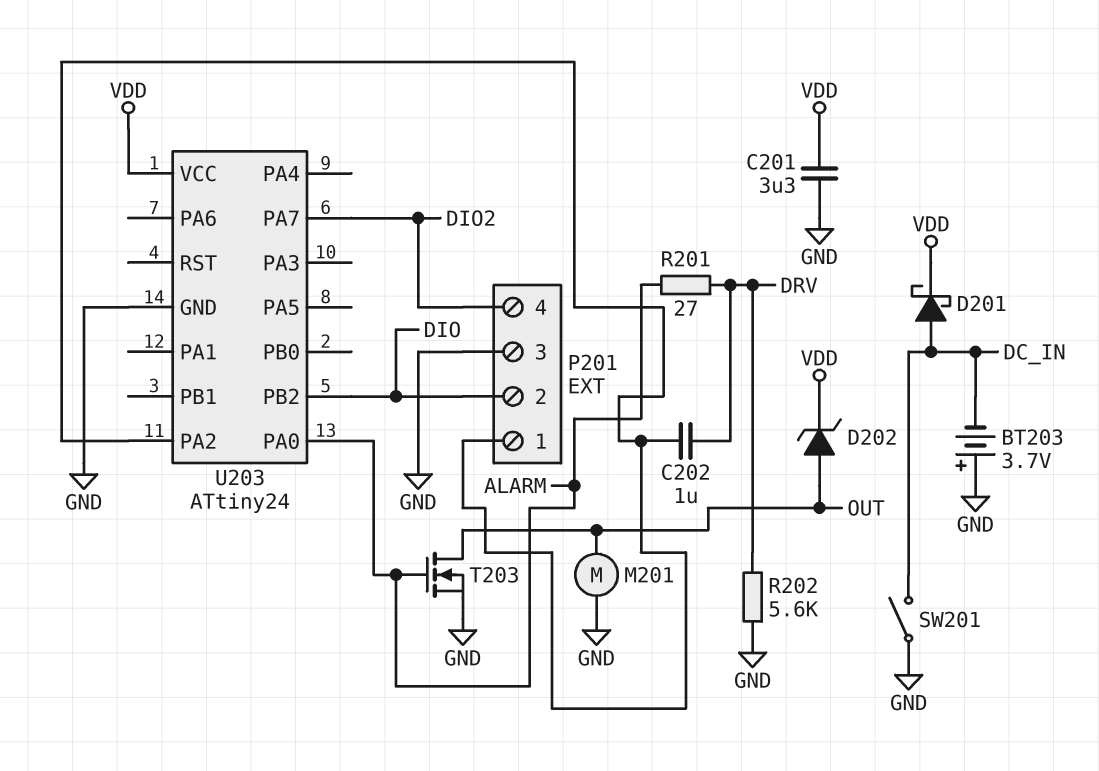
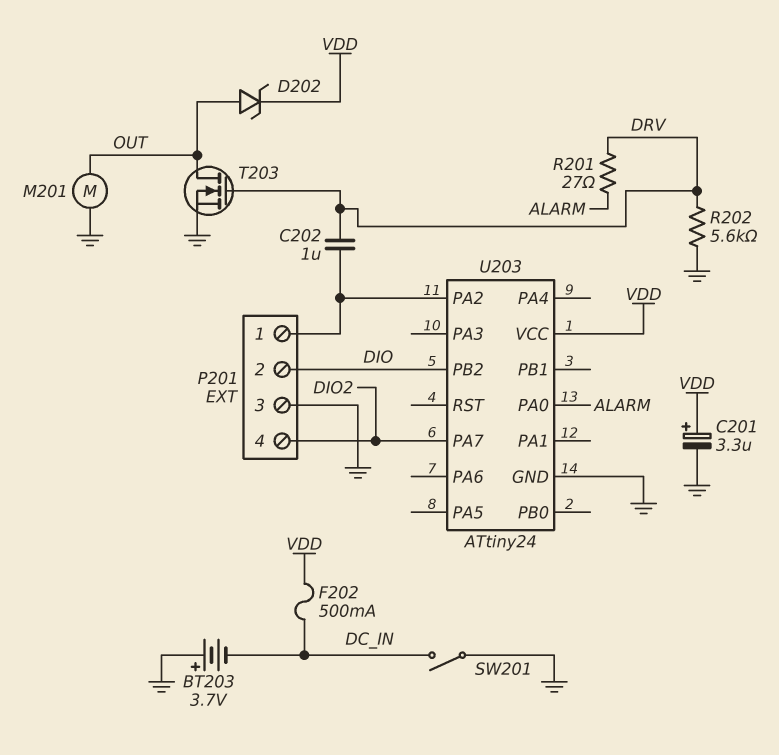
C201: 3.3uF (GND, VDD) -> 3.3uF (plus VDD, minus GND)
D201: schottky (A DC_IN, K VDD) -> none
F202: none -> 500mA (DC_IN, VDD)
T203: NMOS (G ALARM, D OUT, S GND) -> NMOS (G DRV, D OUT, S GND)

